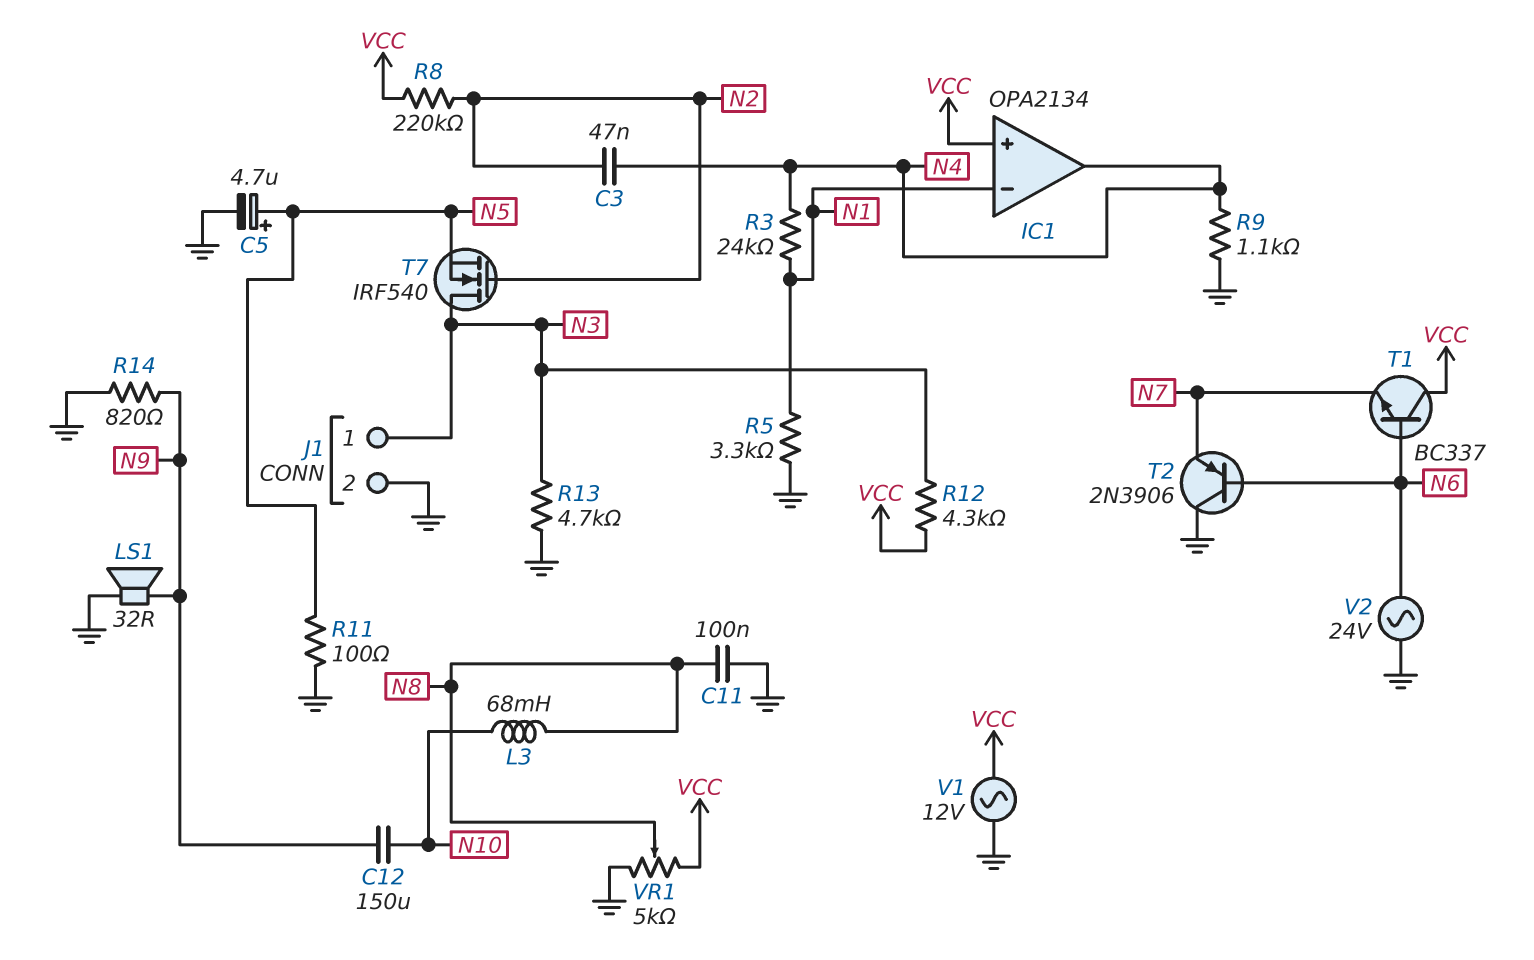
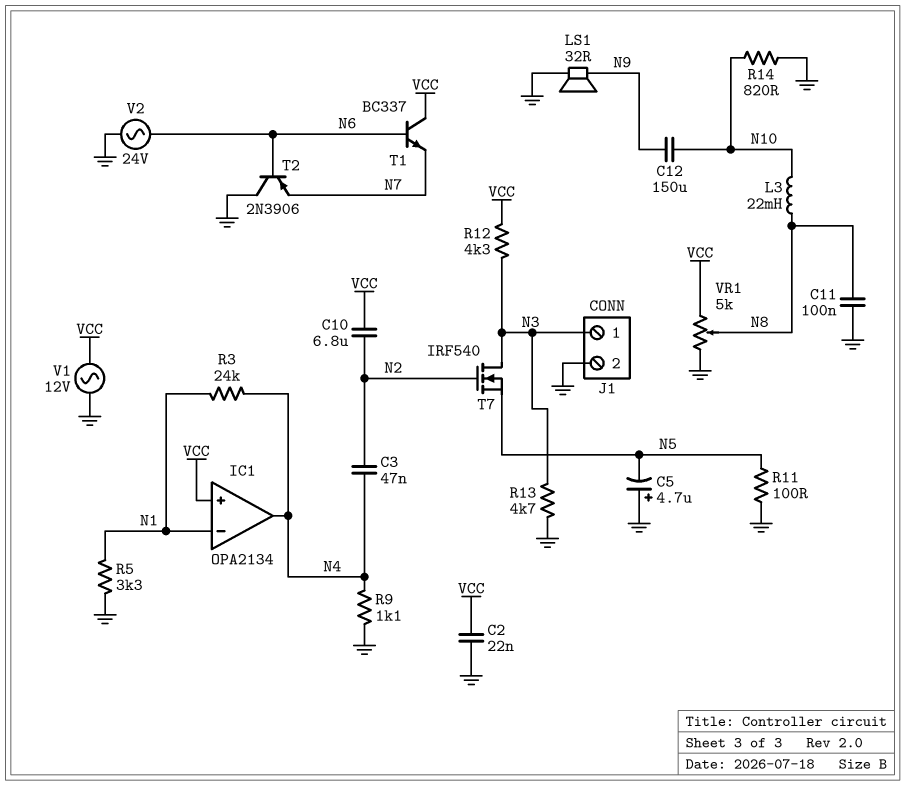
C2: none -> 22nF (GND, VCC)
C5: 4.7uF (plus N5, minus GND) -> 4.7uF (plus GND, minus N5)
C10: none -> 6.8uF (N2, VCC)
L3: 68mH (N8, N10) -> 22mH (N8, N10)
R8: 220k (N2, VCC) -> none
R14: 820 (GND, N9) -> 820 (GND, N10)

